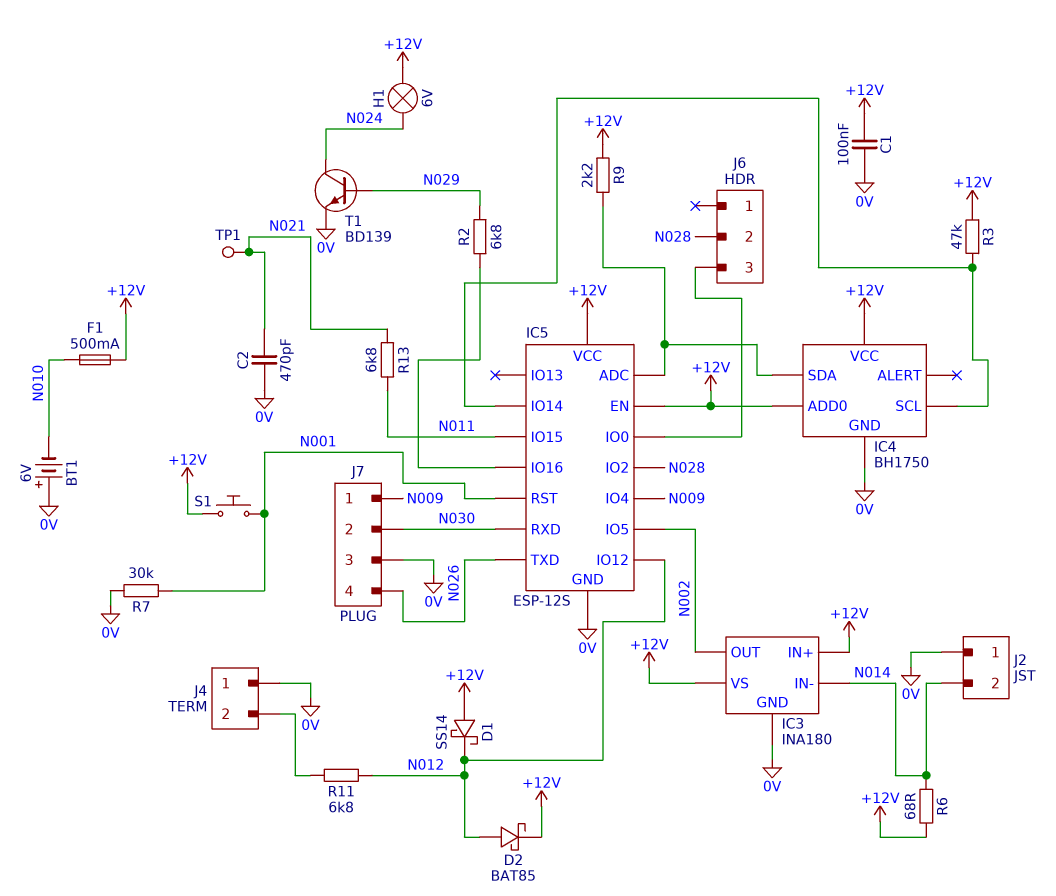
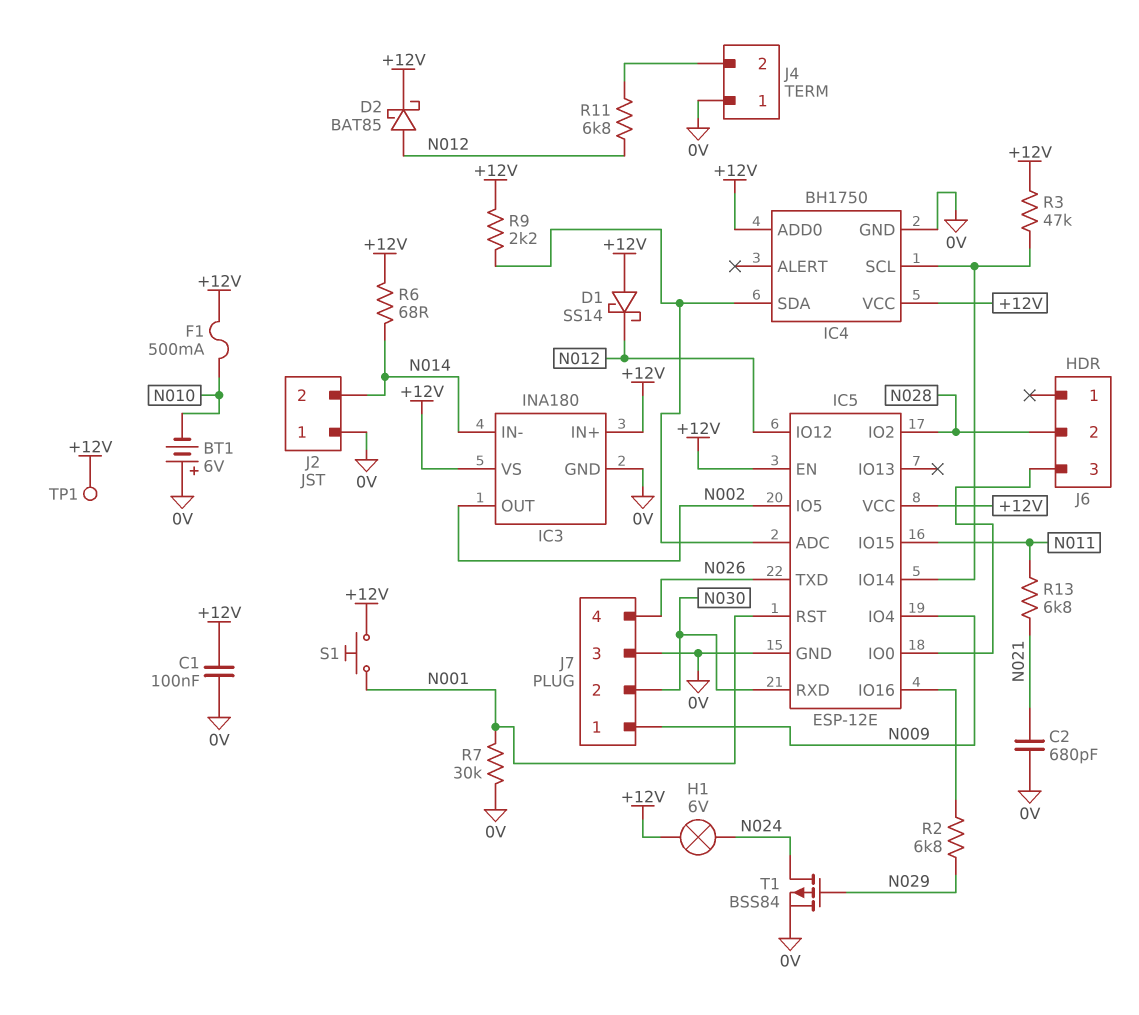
C2: 470pF (0V, N021) -> 680pF (0V, N021)
IC5: ESP-12S -> ESP-12E
T1: NPN BD139 (B N029, C N024, E 0V) -> PMOS BSS84 (G N029, D N024, S 0V)
TP1: test point (N021) -> test point (+12V)

